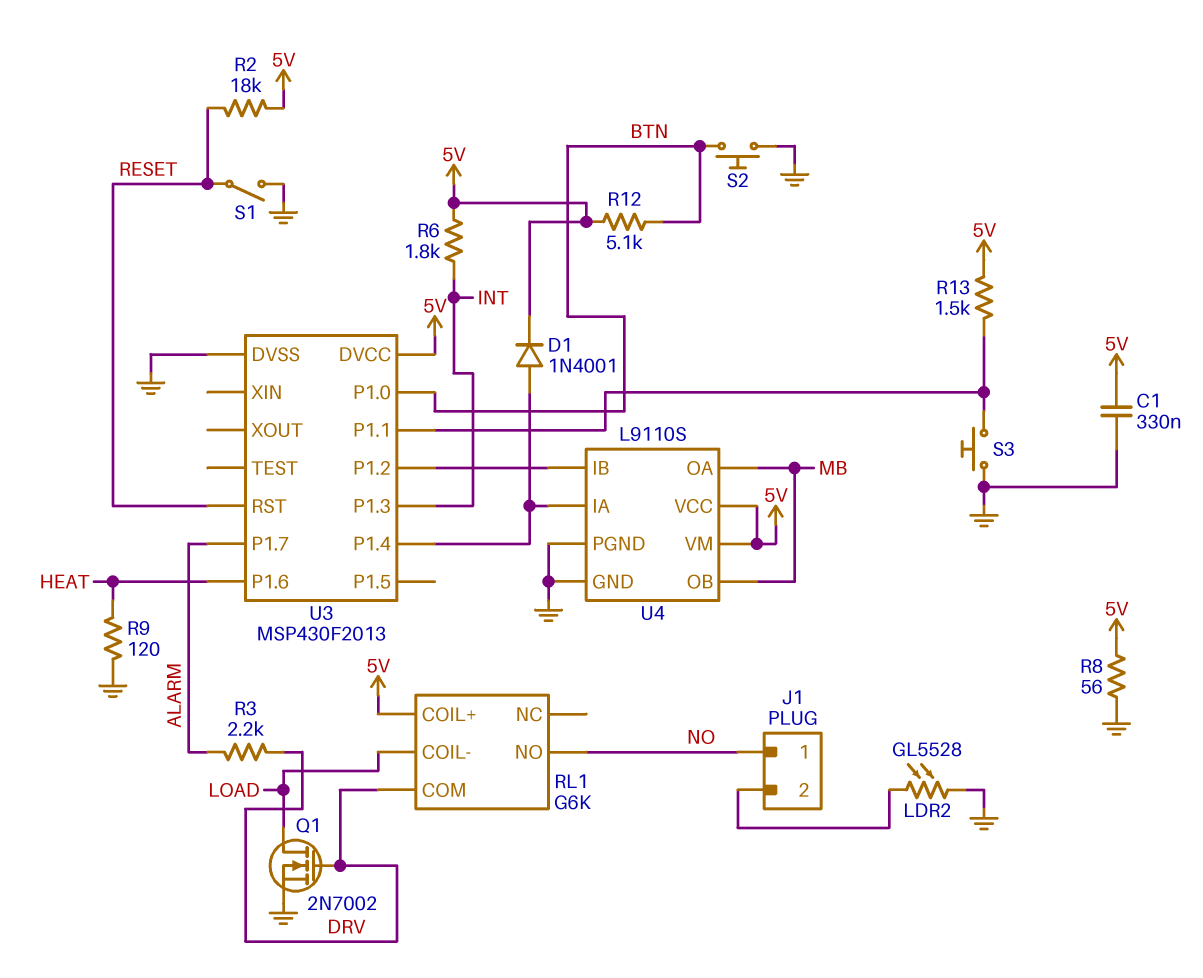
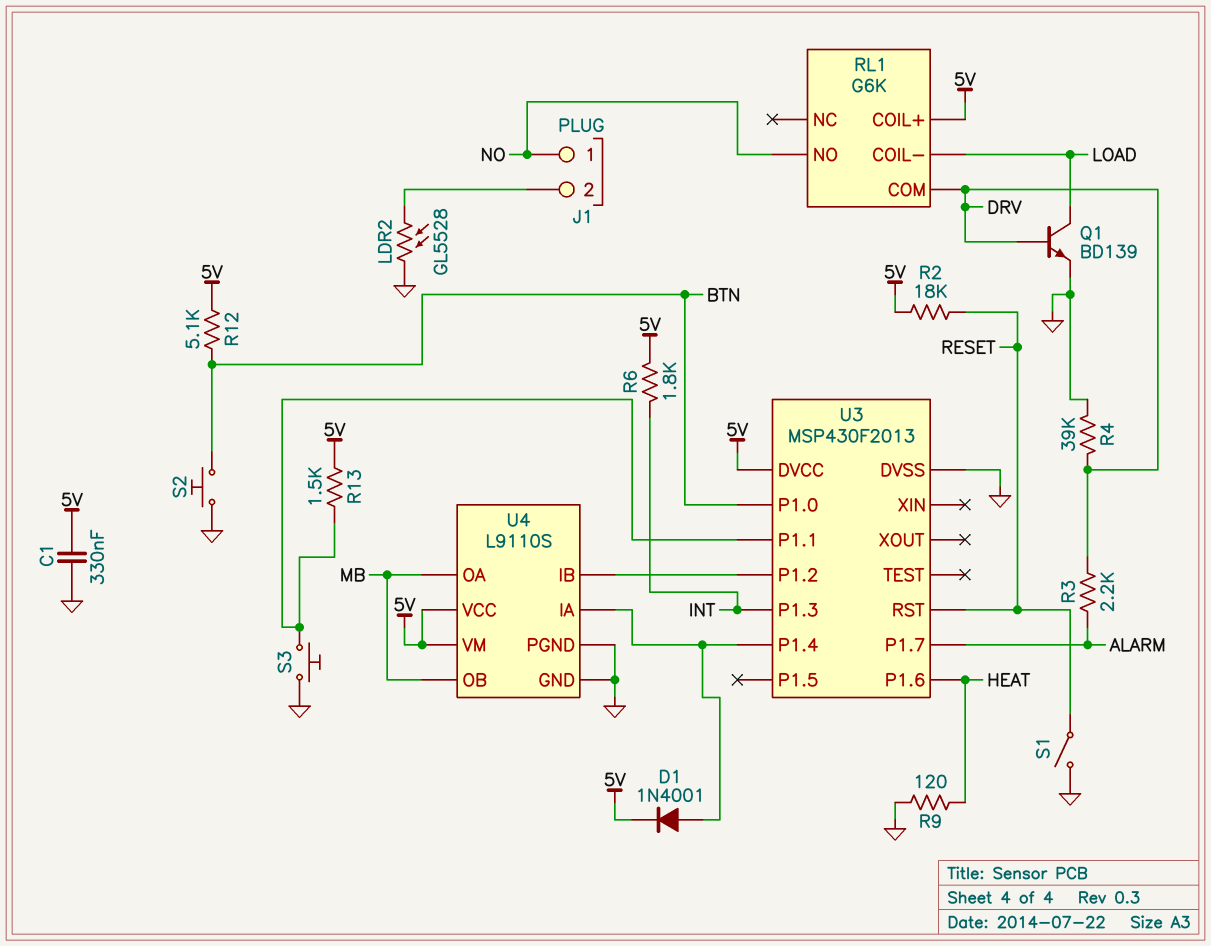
Q1: NMOS 2N7002 (G DRV, D LOAD, S GND) -> NPN BD139 (B DRV, C LOAD, E GND)
R4: none -> 39k (DRV, GND)
R8: 56 (5V, GND) -> none

